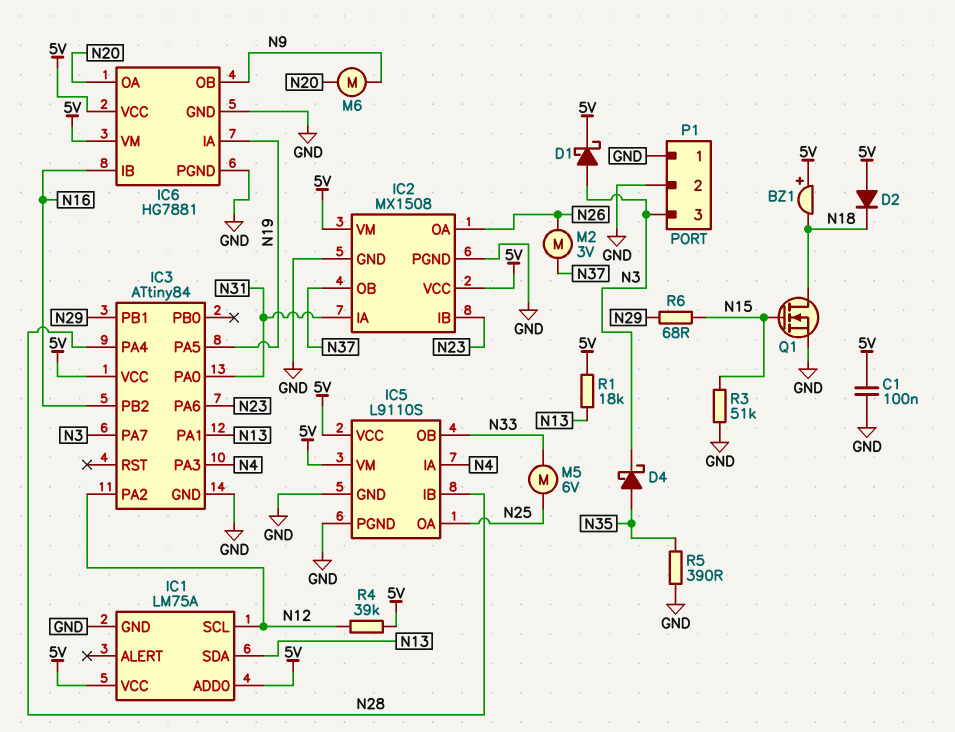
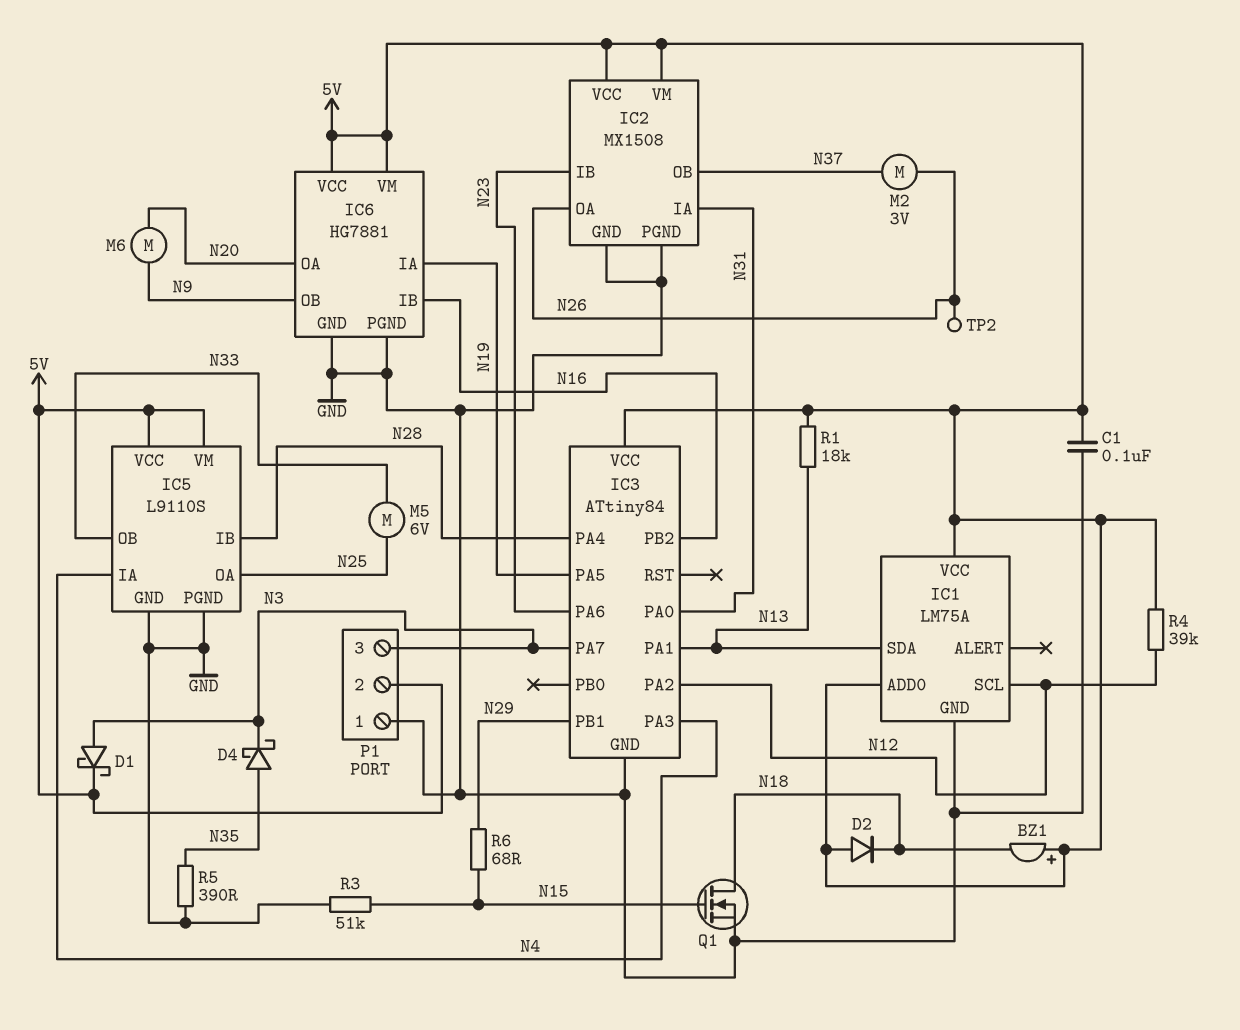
P1 pin 2: GND -> 5V
TP2: none -> test point (N26)

